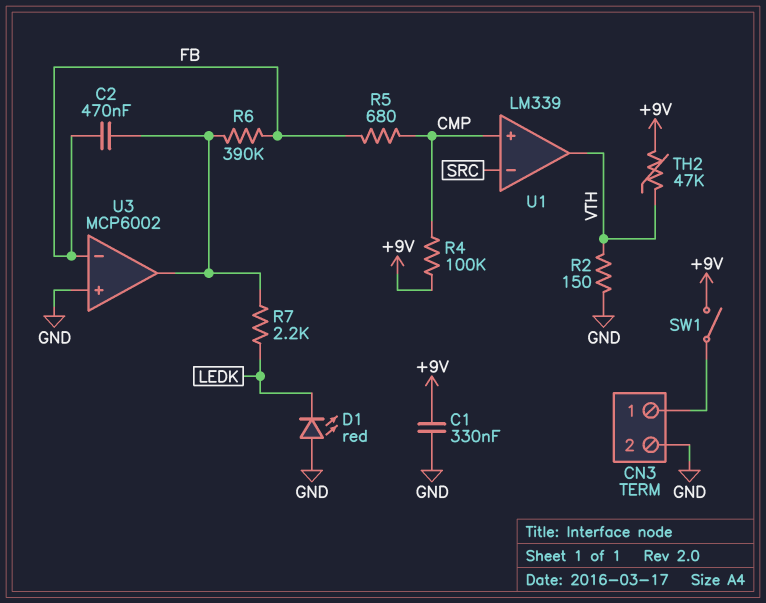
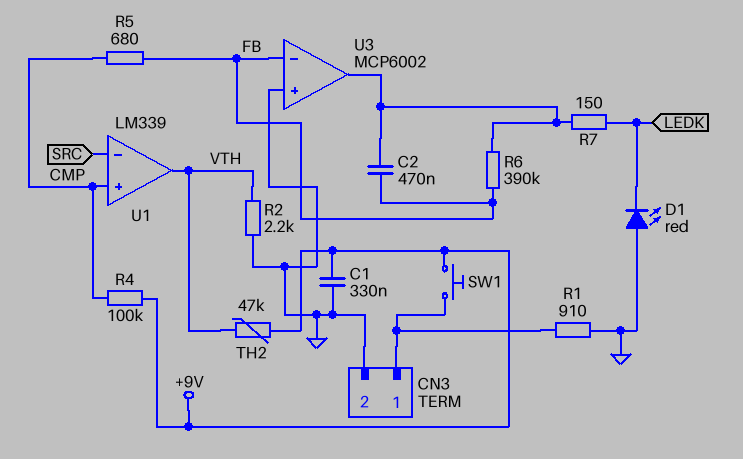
R1: none -> 910 (CN3/1, GND)
R2: 150 (GND, VTH) -> 2.2k (GND, VTH)
R7: 2.2k (LEDK, U3/out) -> 150 (LEDK, U3/out)
SW1: switch (+9V, CN3/1) -> button (+9V, CN3/1)

